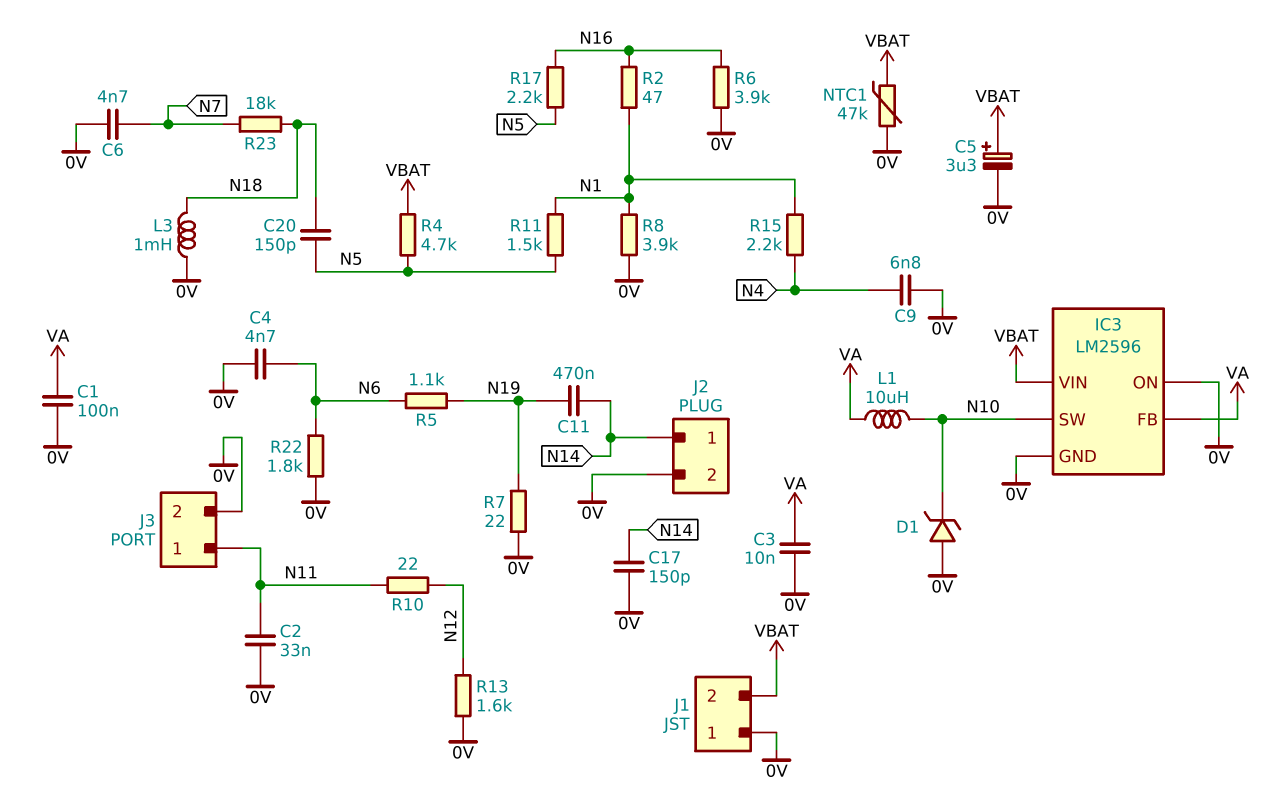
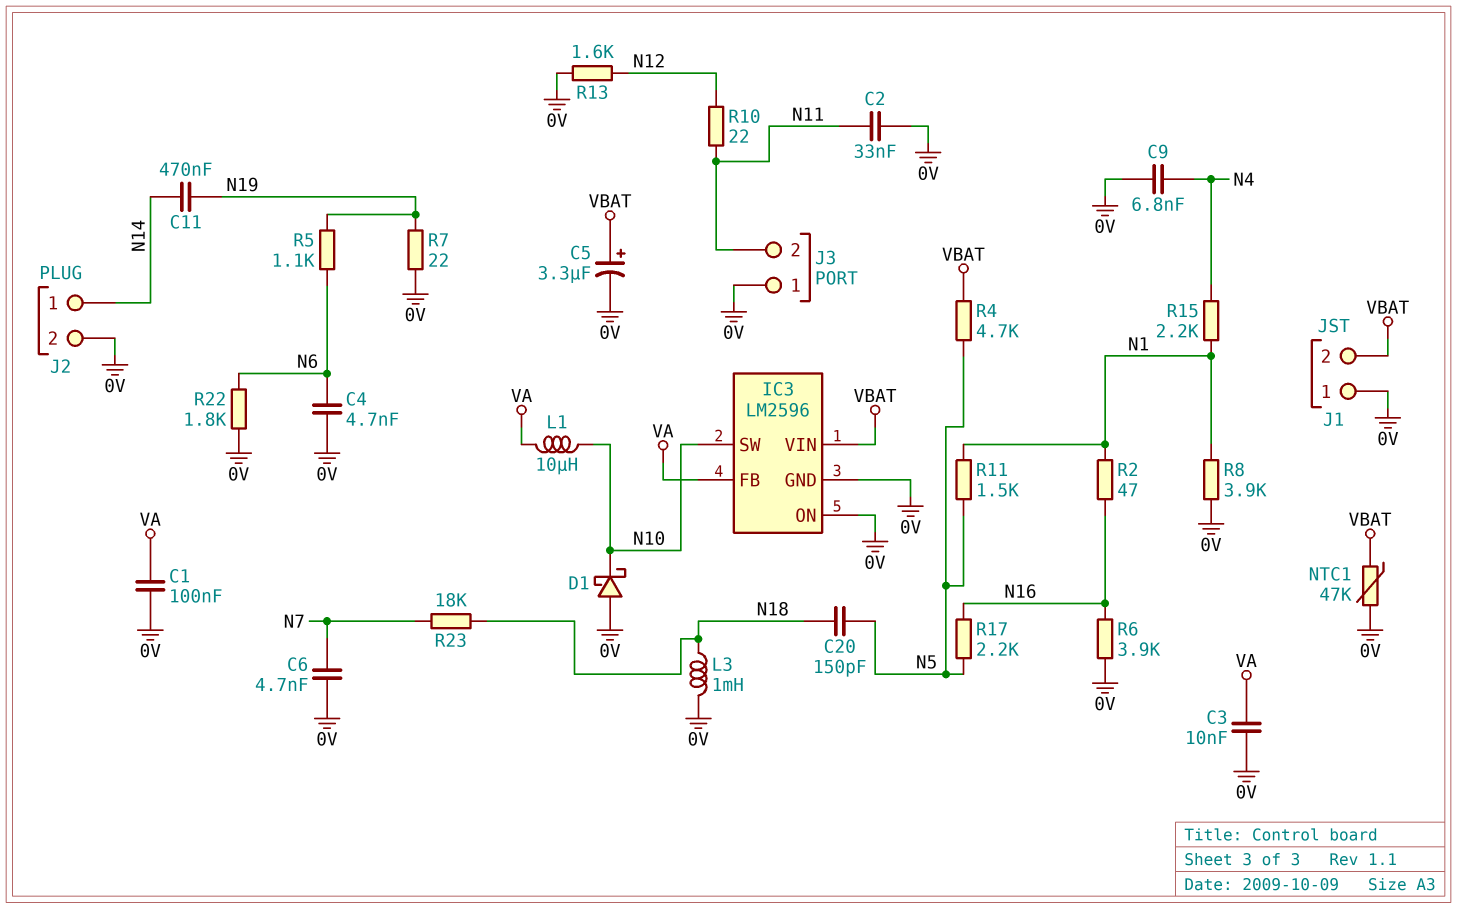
C17: 150pF (0V, N14) -> none
D1: zener (A 0V, K N10) -> schottky (A 0V, K N10)
J3 pin 1: N11 -> 0V
J3 pin 2: 0V -> N11

